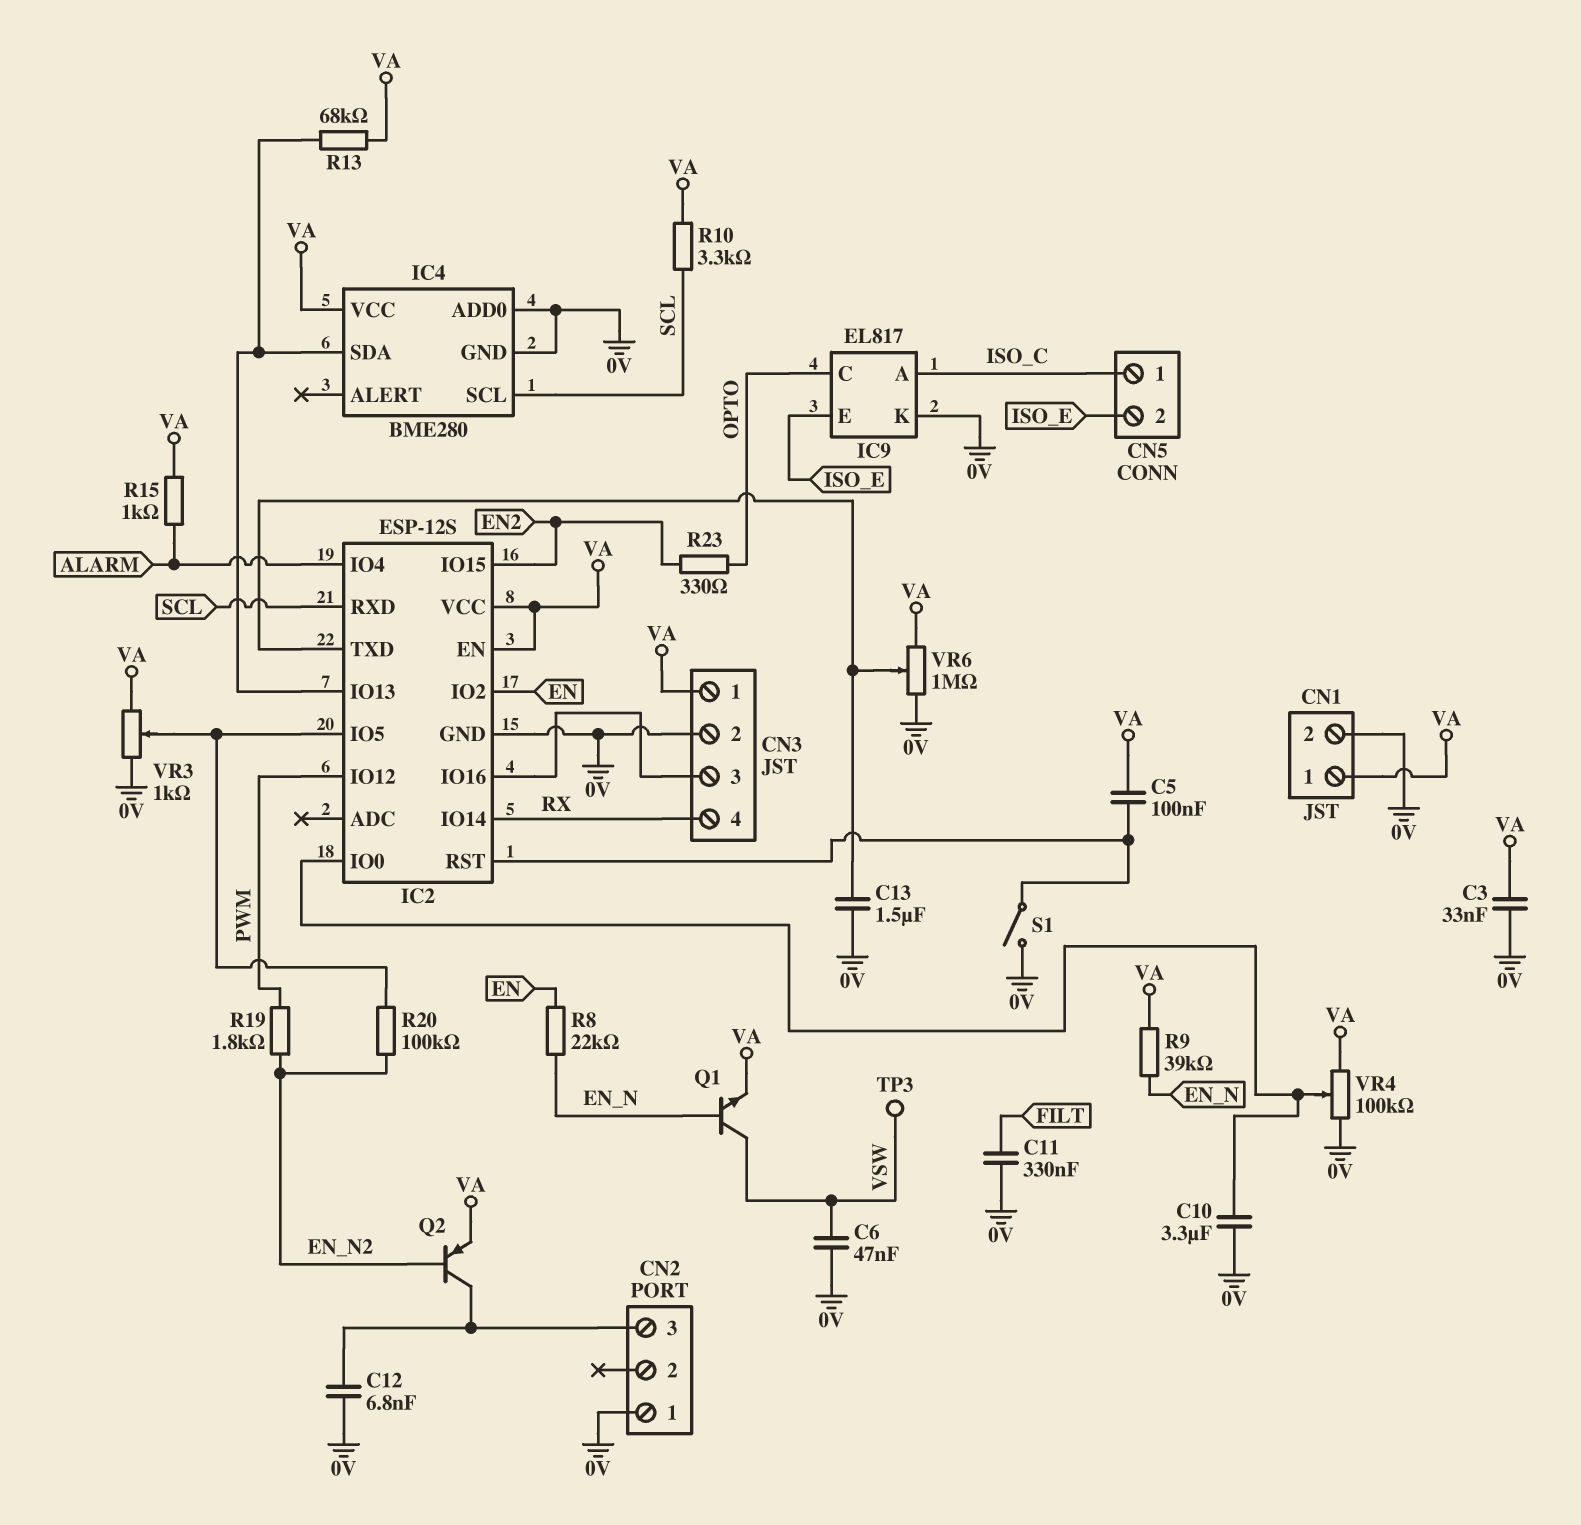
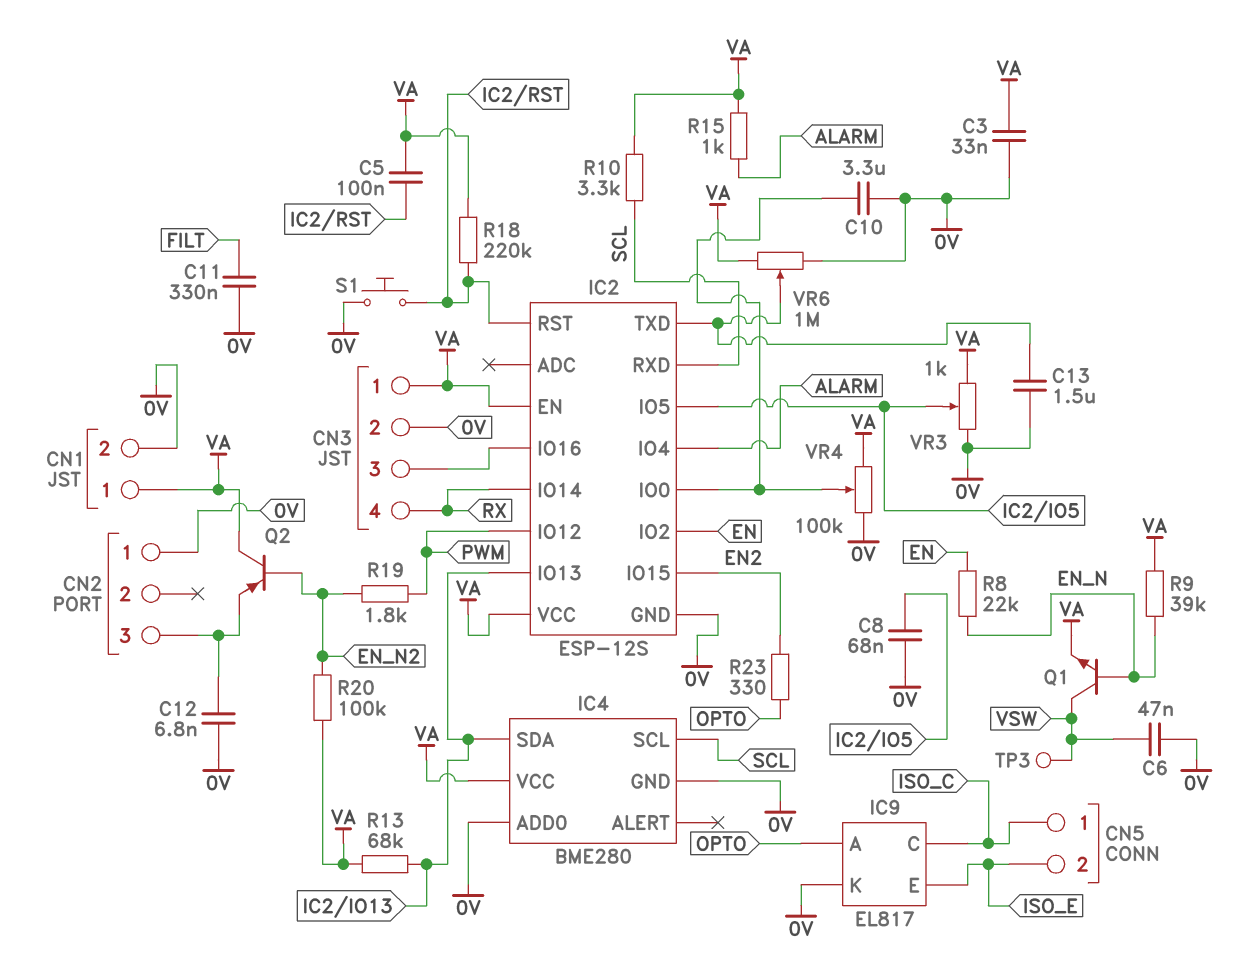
C8: none -> 68nF (0V, IC2/IO5)
IC9 pin A: ISO_C -> OPTO
IC9 pin C: OPTO -> ISO_C
Q2: PNP (B EN_N2, C CN2/3, E VA) -> PNP (B EN_N2, C VA, E CN2/3)
R18: none -> 220k (IC2/RST, VA)
R20: 100k (EN_N2, IC2/IO5) -> 100k (EN_N2, VA)
S1: switch (0V, IC2/RST) -> button (0V, IC2/RST)

